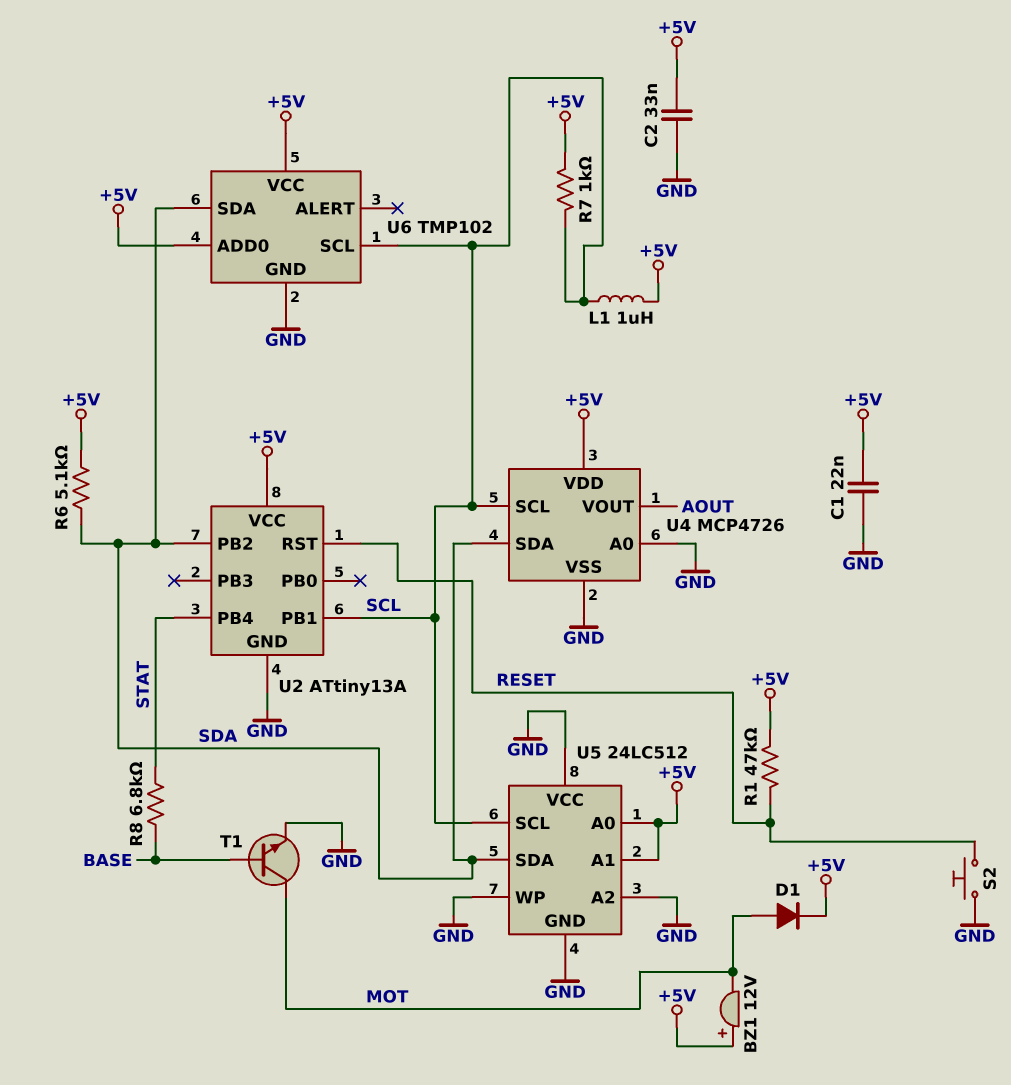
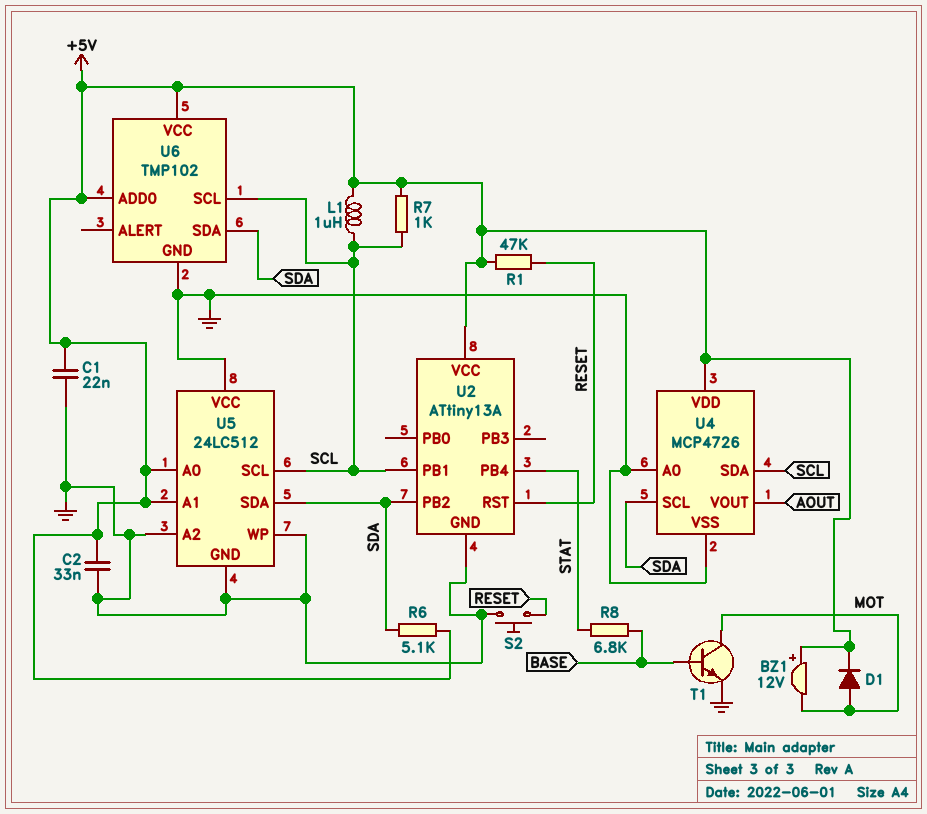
U4 pin SCL: SCL -> SDA
U4 pin SDA: SDA -> SCL

